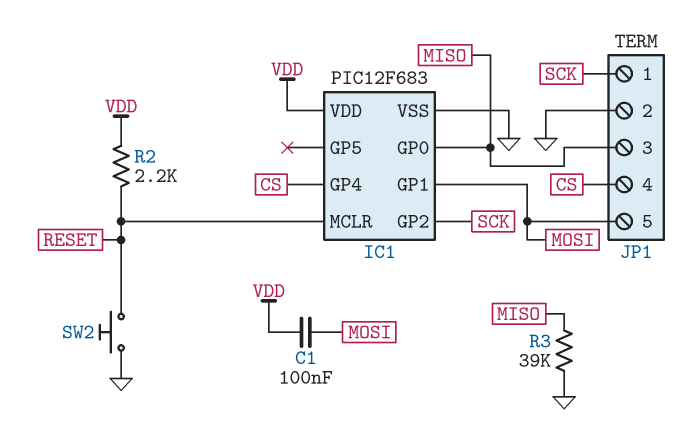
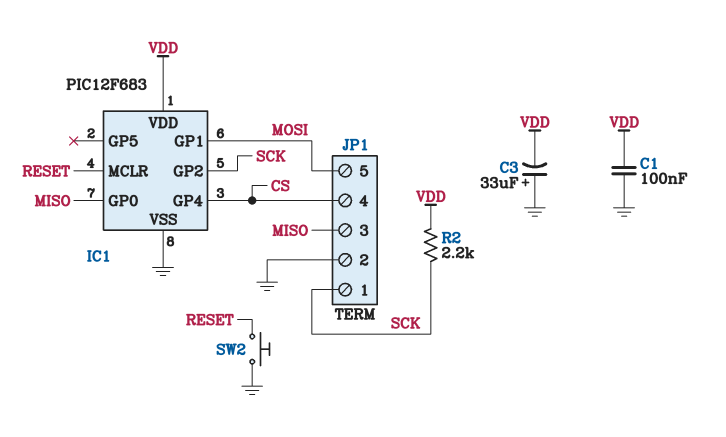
C1: 100nF (MOSI, VDD) -> 100nF (GND, VDD)
C3: none -> 33uF (plus GND, minus VDD)
R2: 2.2k (RESET, VDD) -> 2.2k (SCK, VDD)
R3: 39k (GND, MISO) -> none

